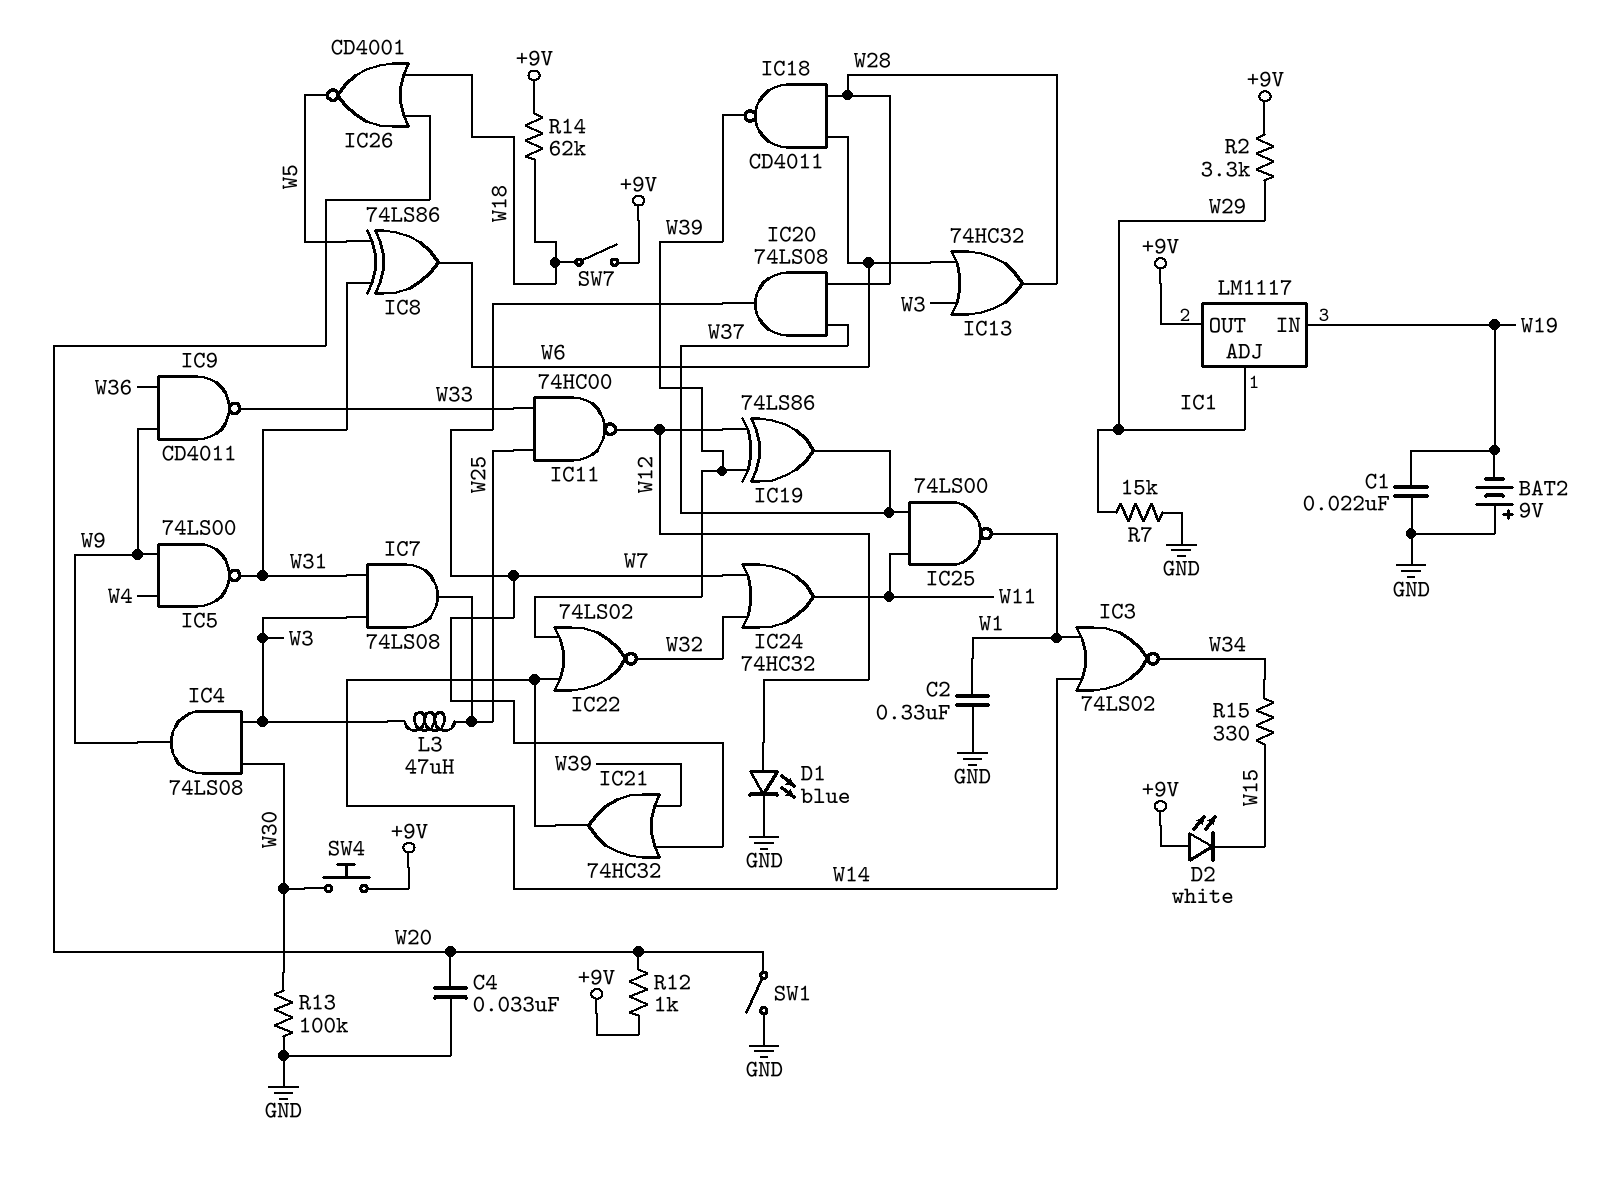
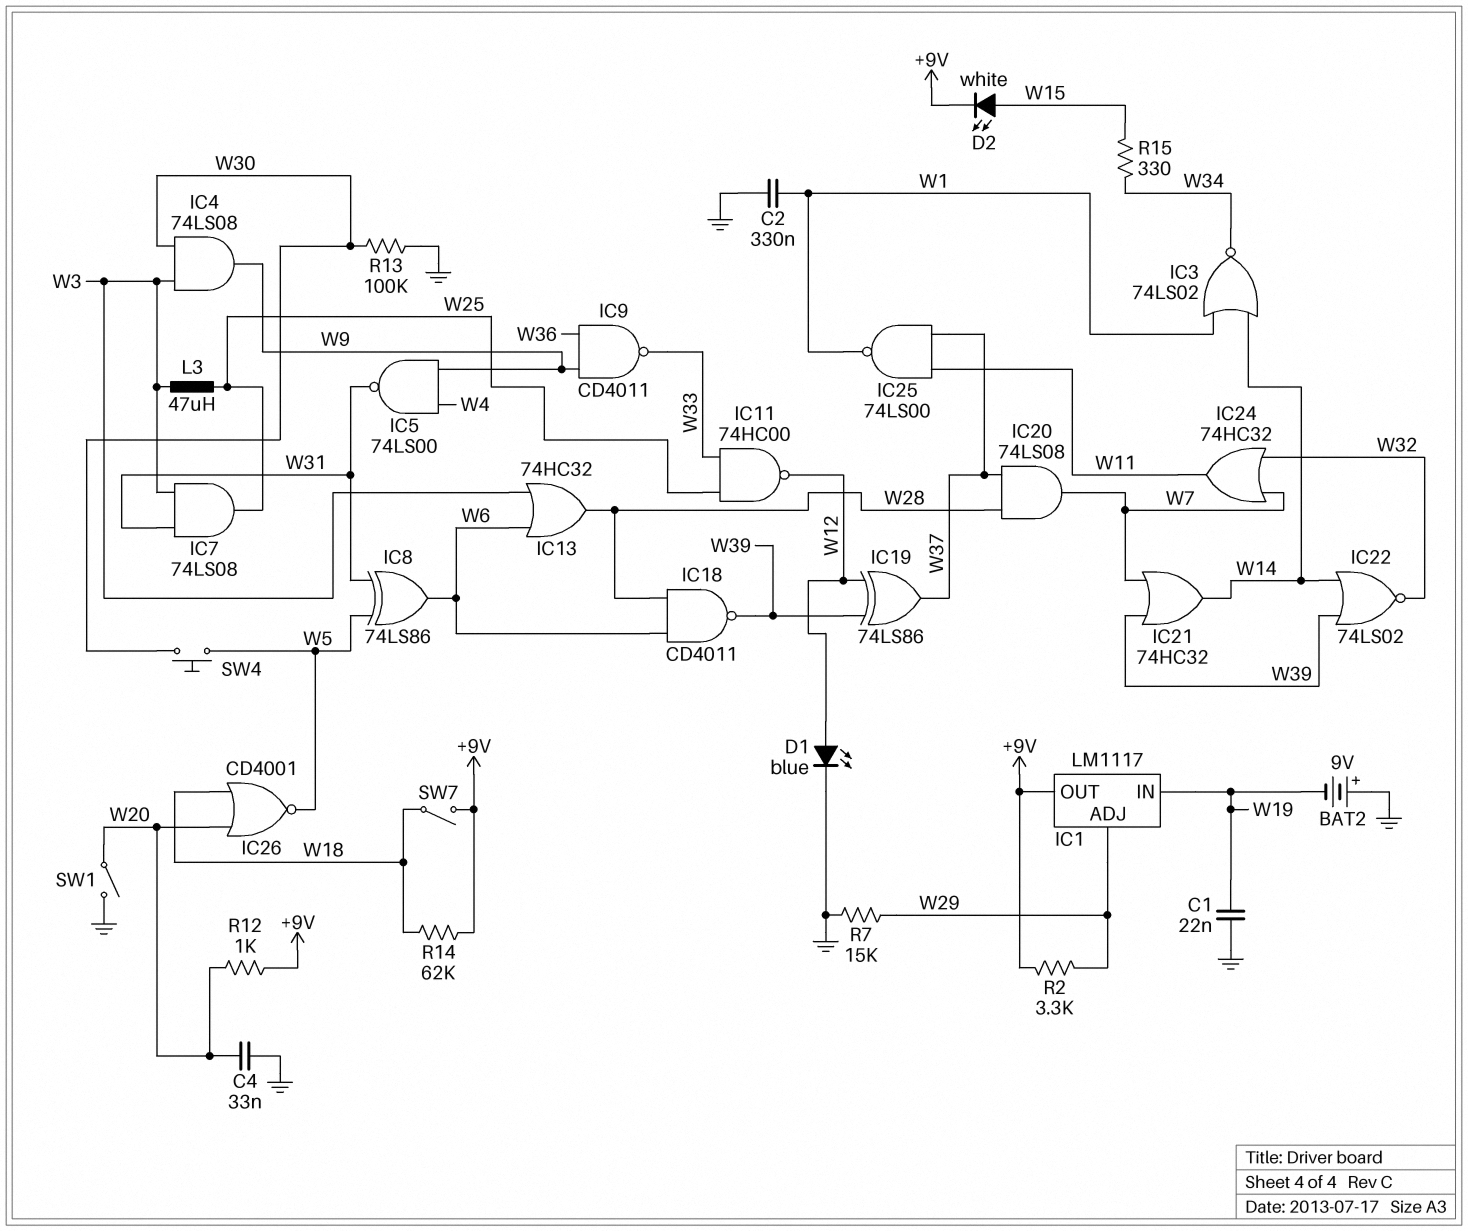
D2: LED white (A +9V, K W15) -> LED white (A W15, K +9V)
SW4: button (+9V, W30) -> button (W5, W30)

